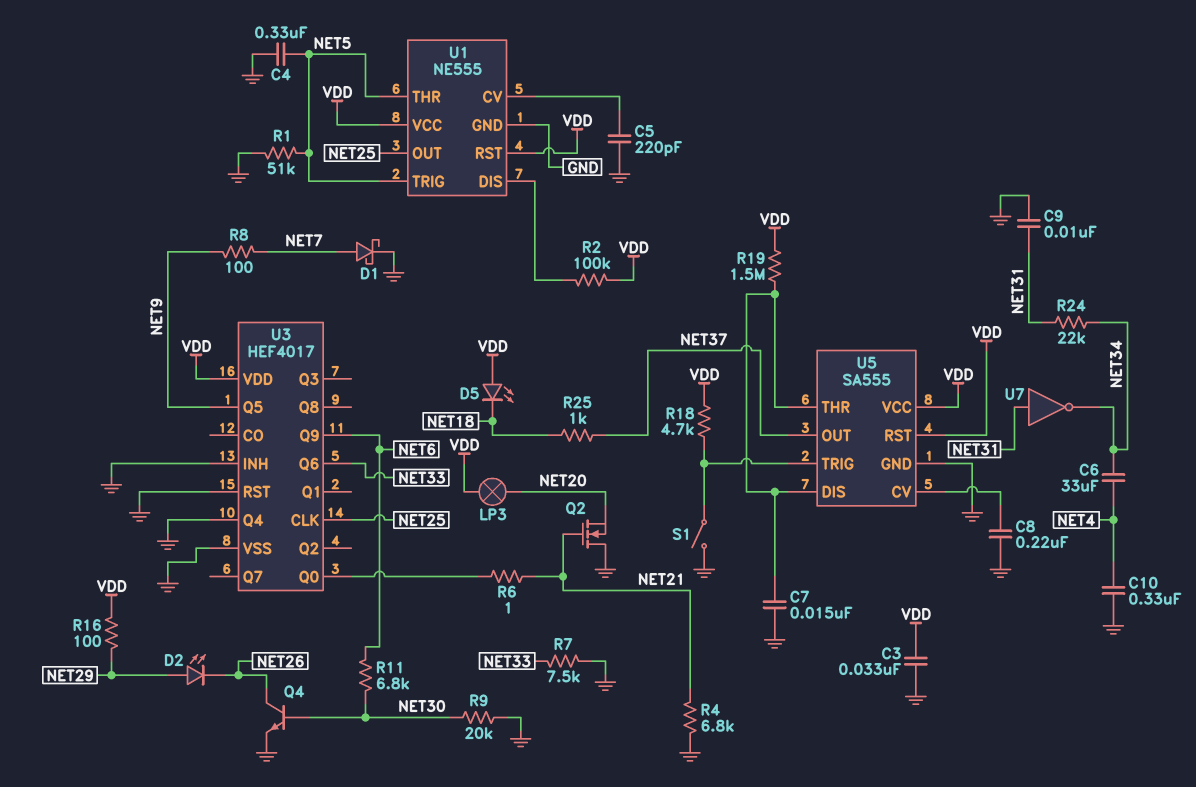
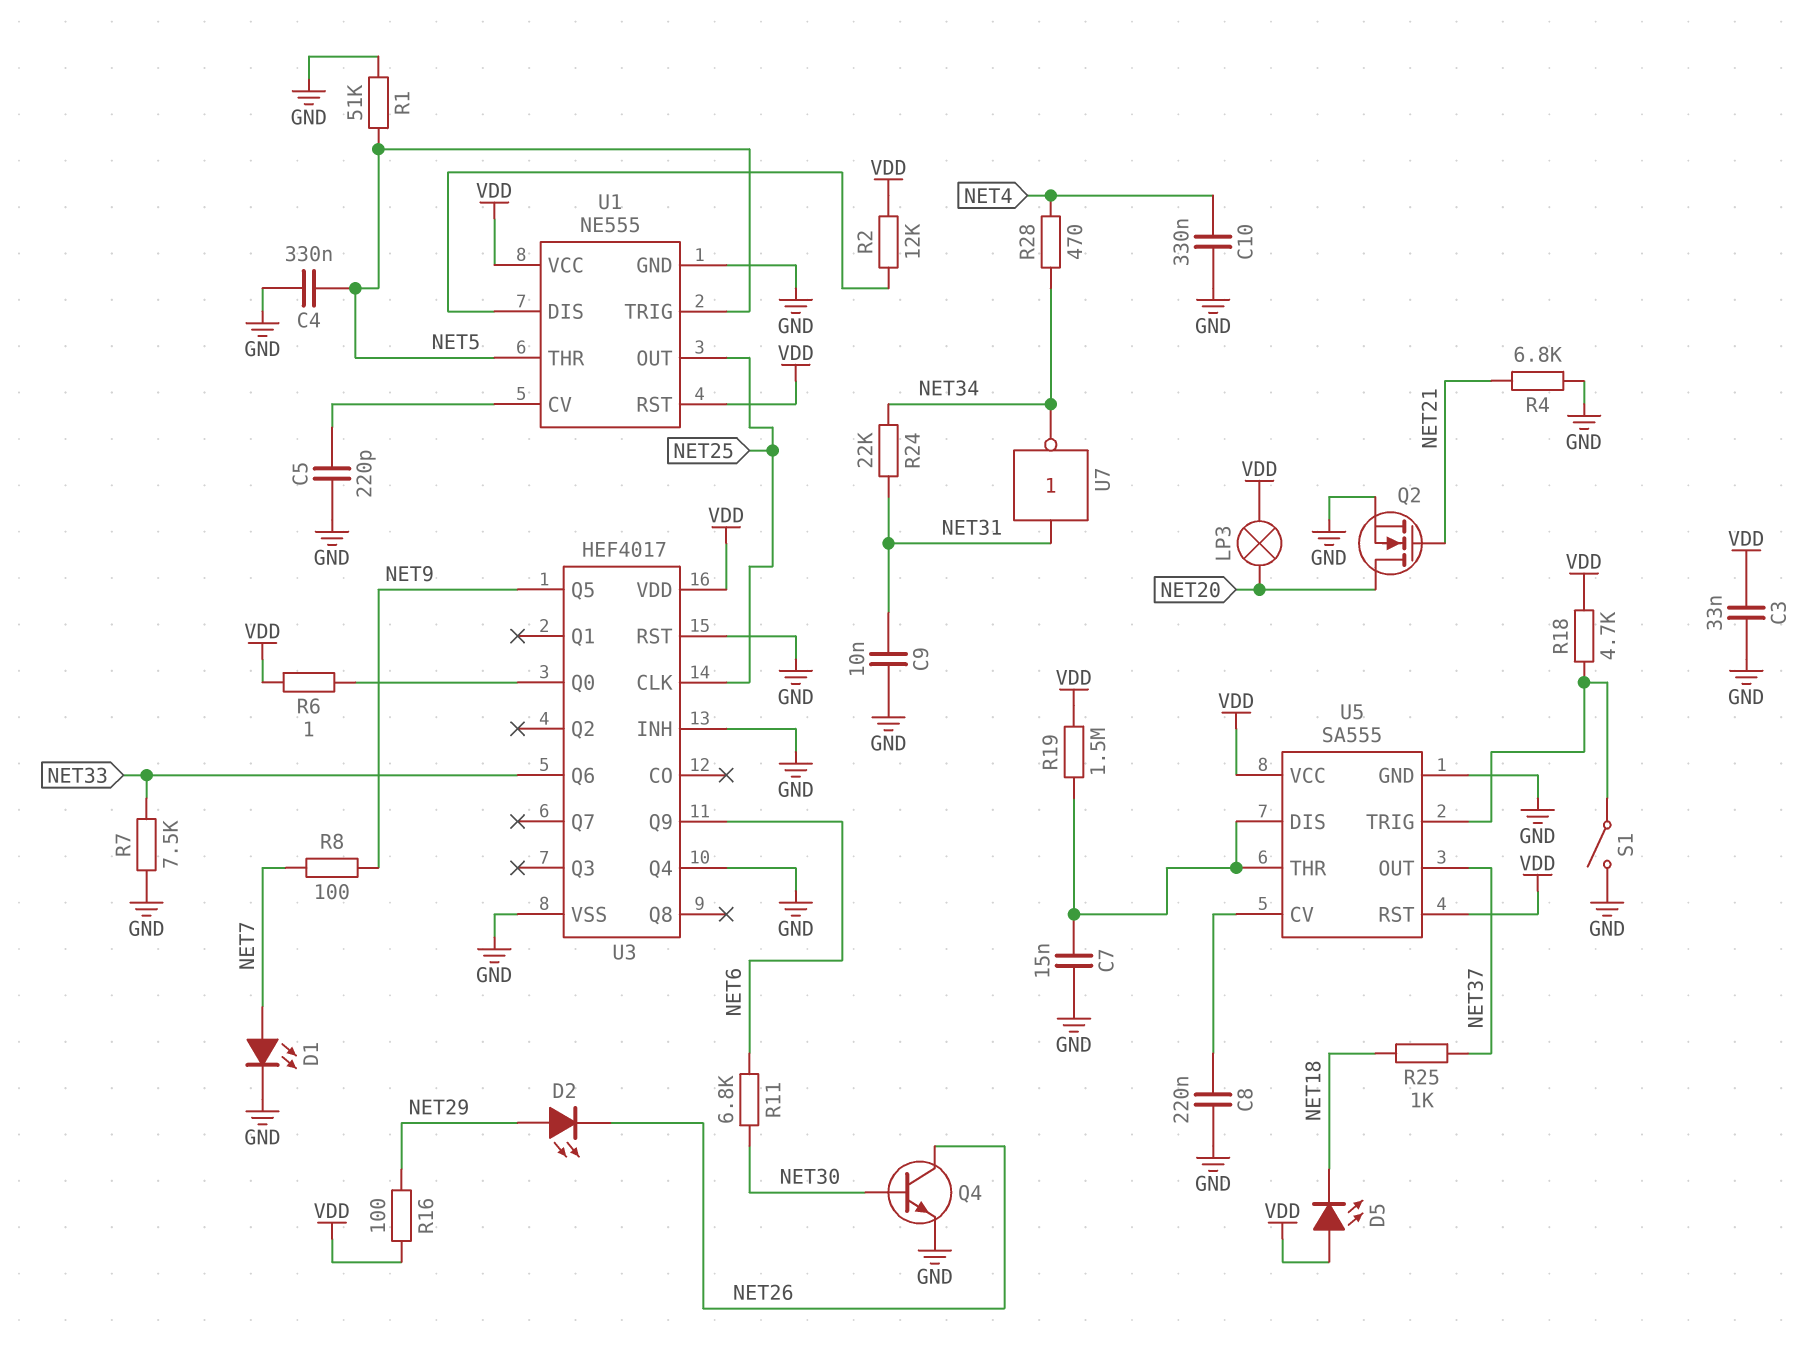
C6: 33uF (NET4, NET34) -> none
D1: schottky (A NET7, K GND) -> LED (A NET7, K GND)
Q2: NMOS (G NET21, D GND, S NET20) -> NMOS (G NET21, D NET20, S GND)
R2: 100k (U1/DIS, VDD) -> 12k (U1/DIS, VDD)
R6: 1 (NET21, U3/Q0) -> 1 (U3/Q0, VDD)
R9: 20k (GND, NET30) -> none
R28: none -> 470 (NET4, NET34)

